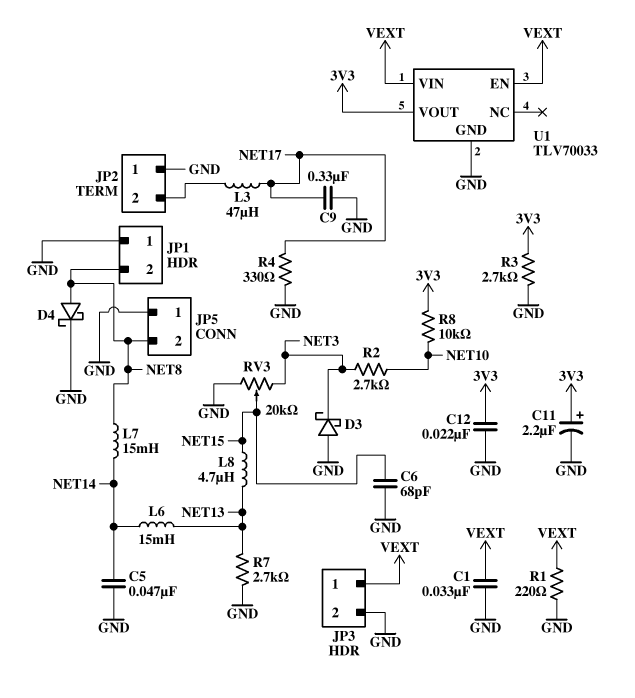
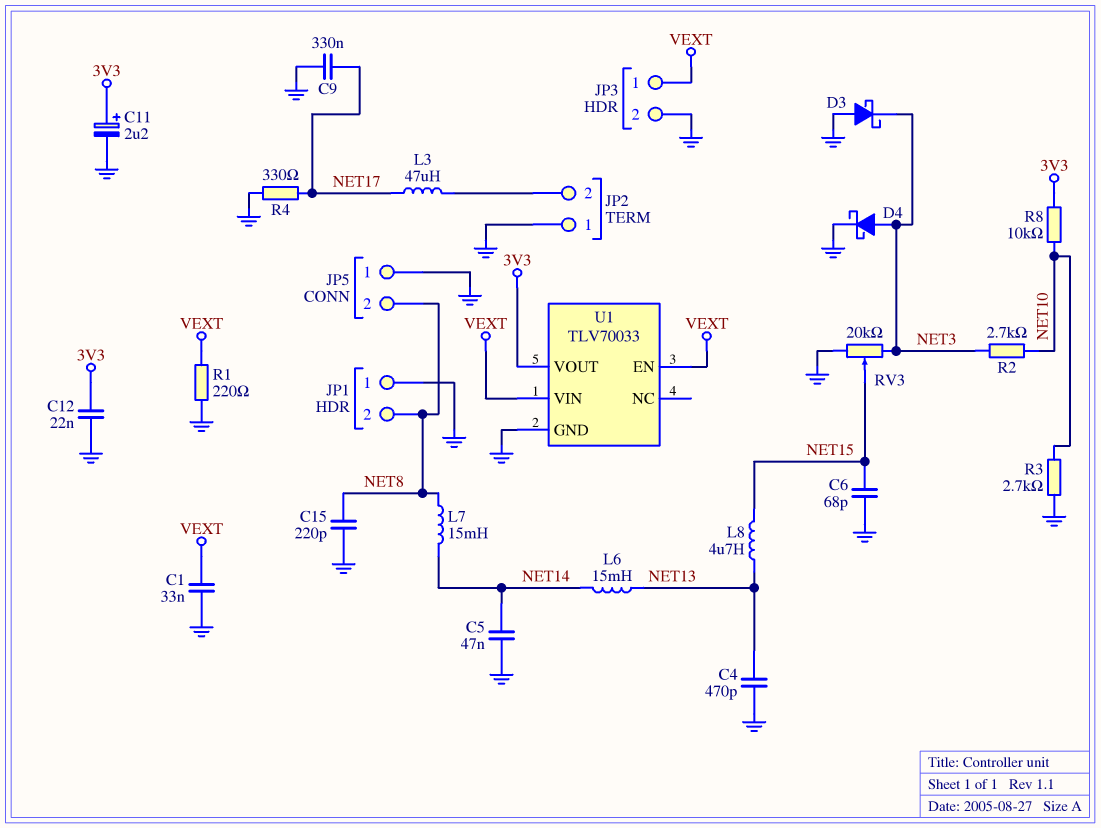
C4: none -> 470pF (GND, NET13)
C15: none -> 220pF (GND, NET8)
D4: schottky (A NET8, K GND) -> schottky (A NET3, K GND)
R3: 2.7k (3V3, GND) -> 2.7k (GND, NET10)
R7: 2.7k (GND, NET13) -> none

